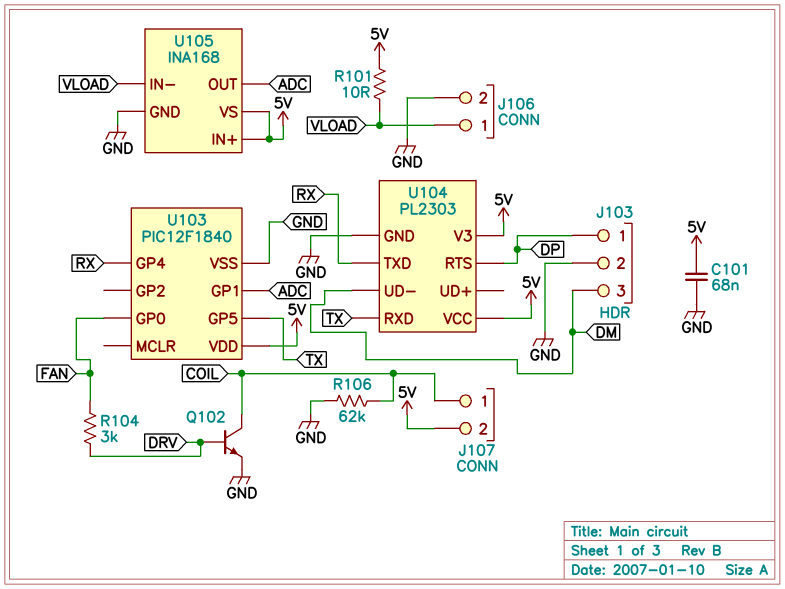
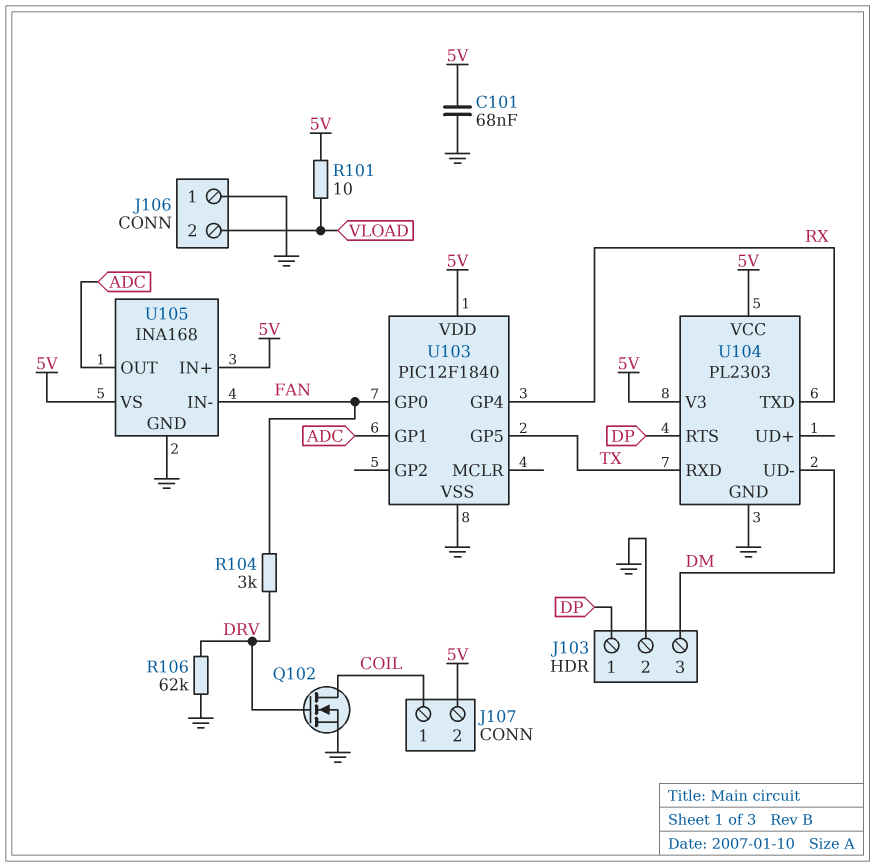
J106 pin 1: VLOAD -> GND
J106 pin 2: GND -> VLOAD
Q102: NPN (B DRV, C COIL, E GND) -> NMOS (G DRV, D COIL, S GND)
R106: 62k (COIL, GND) -> 62k (DRV, GND)
U105 pin IN-: VLOAD -> FAN

